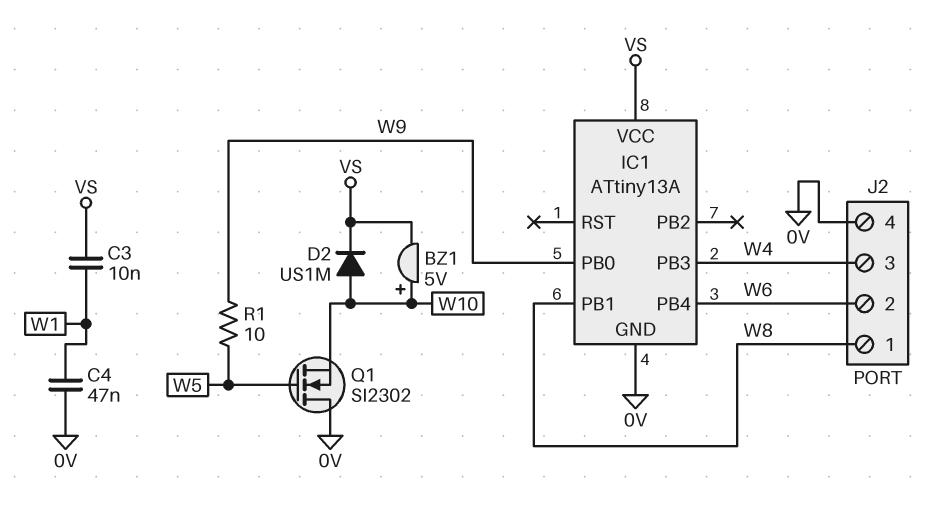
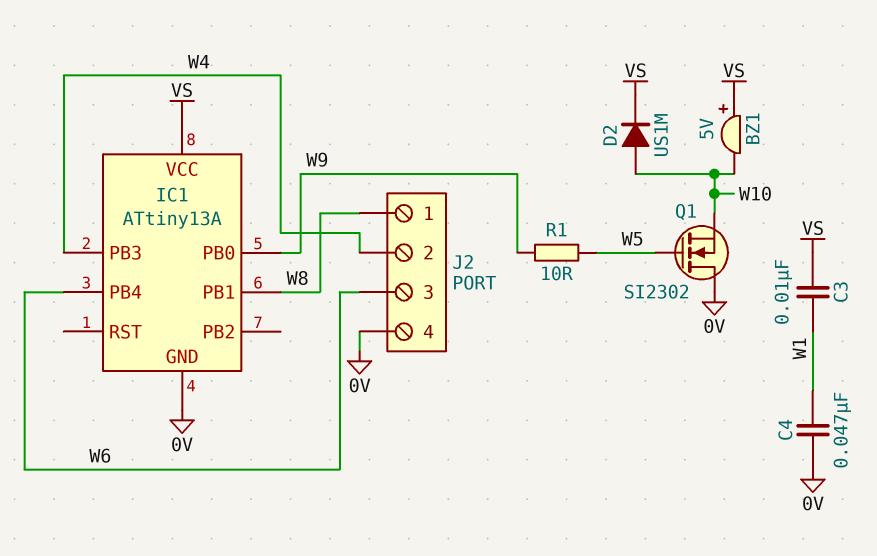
BZ1: buzzer 5V (plus W10, minus VS) -> buzzer 5V (plus VS, minus W10)
J2 pin 2: W6 -> W4
J2 pin 3: W4 -> W6

